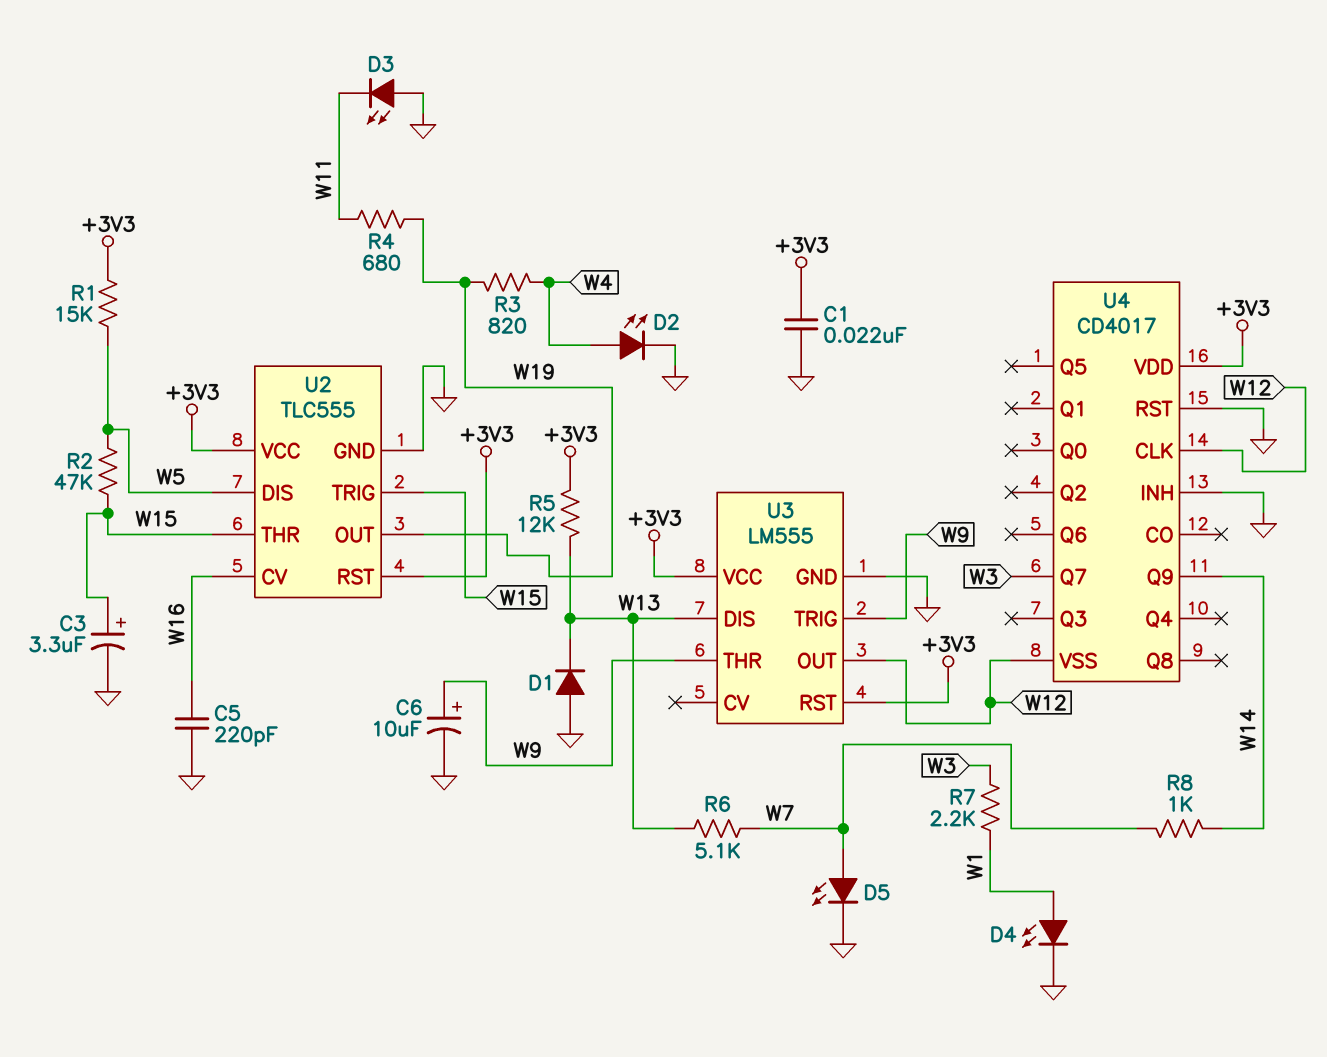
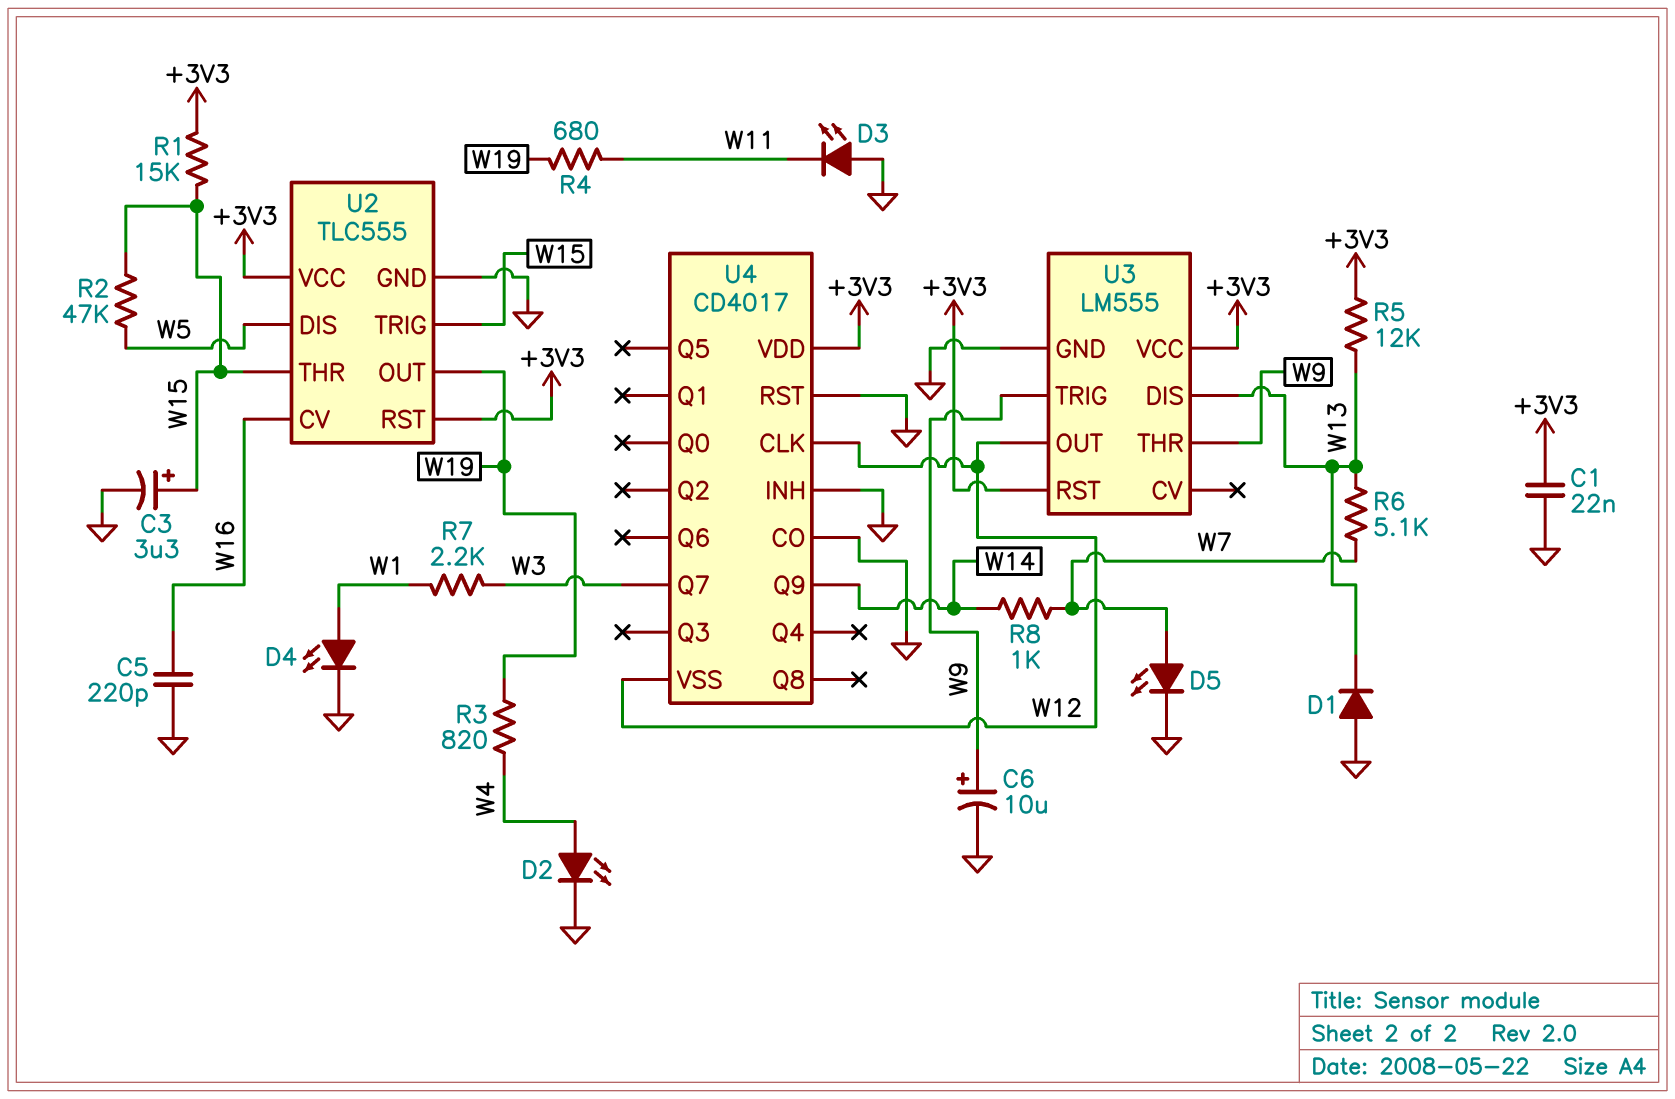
R1: 15k (+3V3, W5) -> 15k (+3V3, W15)
U4 pin CO: none -> GND

